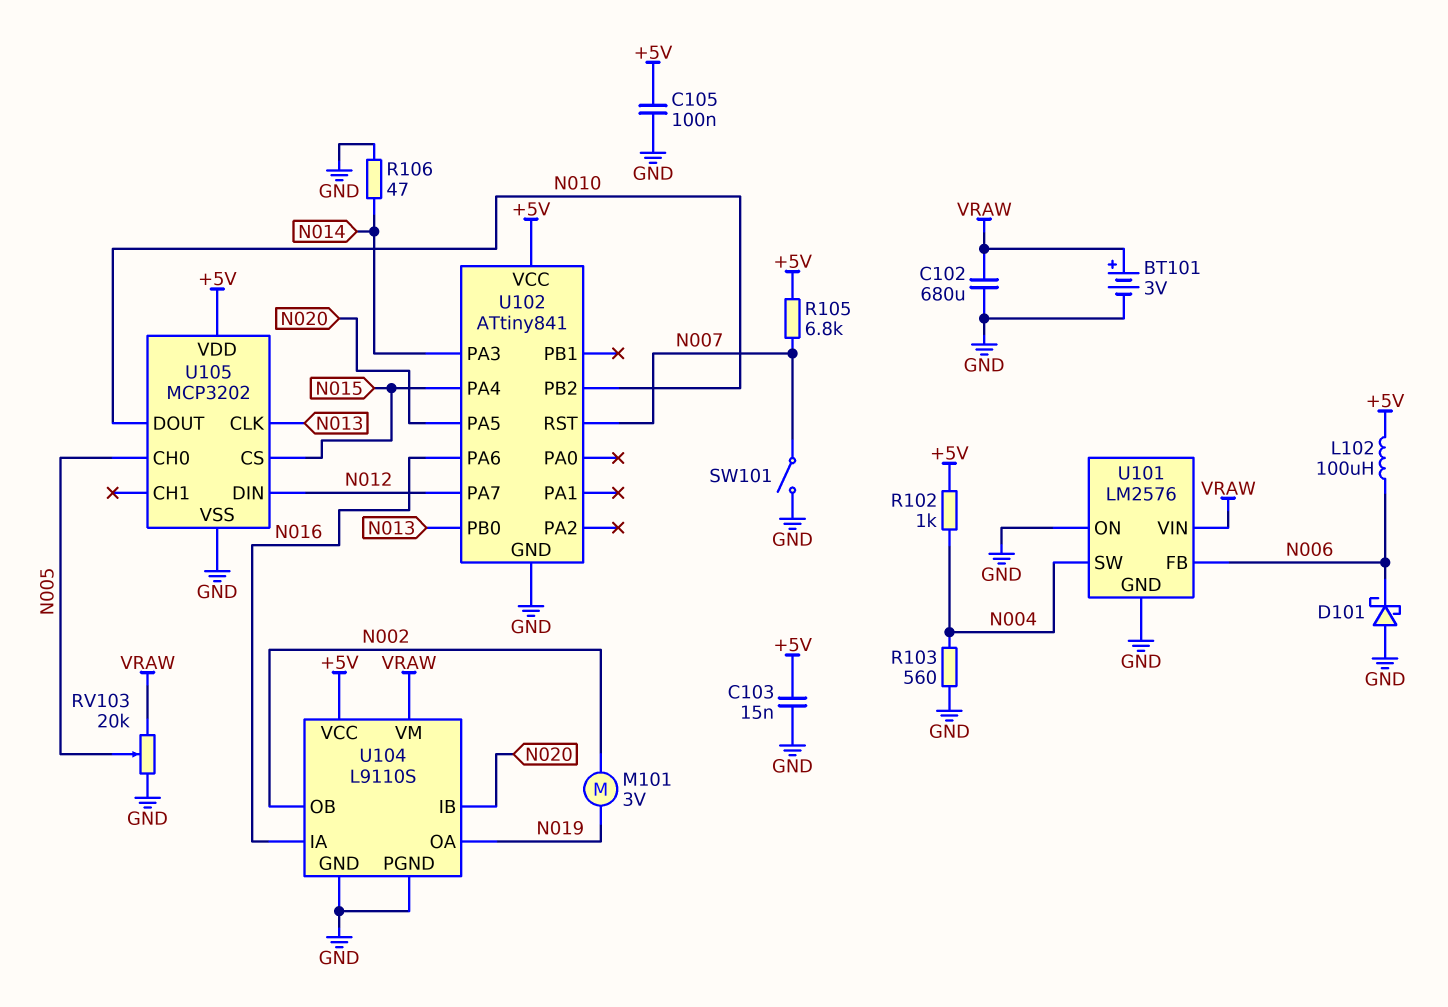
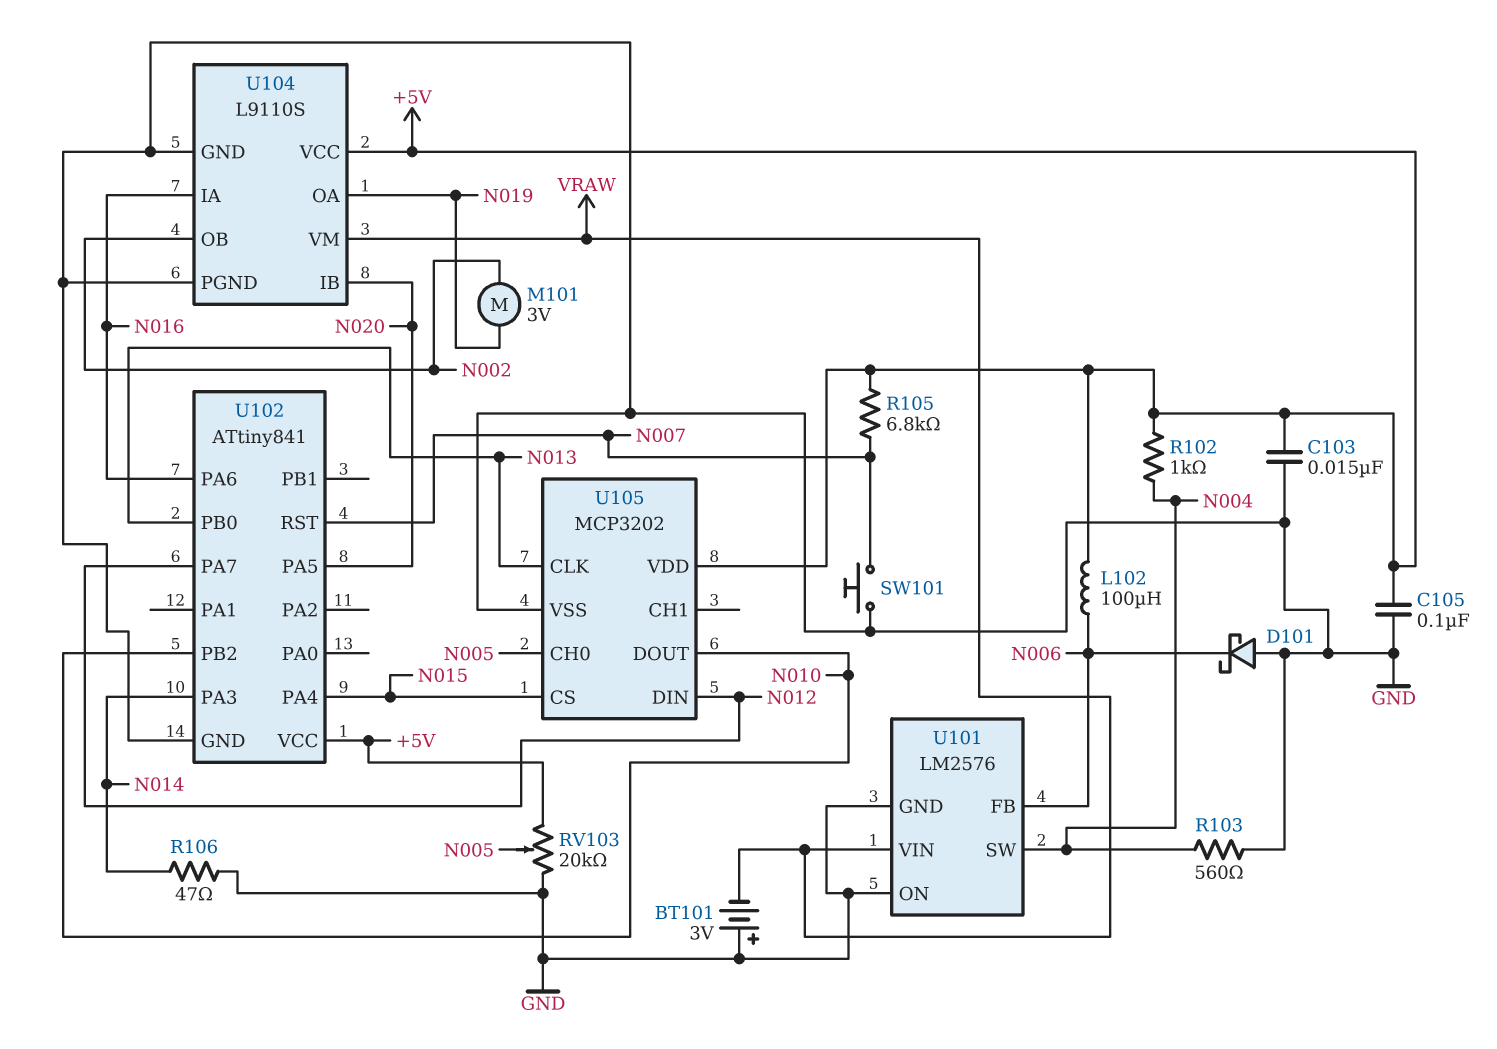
BT101: 3V (plus VRAW, minus GND) -> 3V (plus GND, minus VRAW)
C102: 680uF (GND, VRAW) -> none
RV103: 20k (GND, VRAW, wiper N005) -> 20k (+5V, GND, wiper N005)
SW101: switch (GND, N007) -> button (GND, N007)

